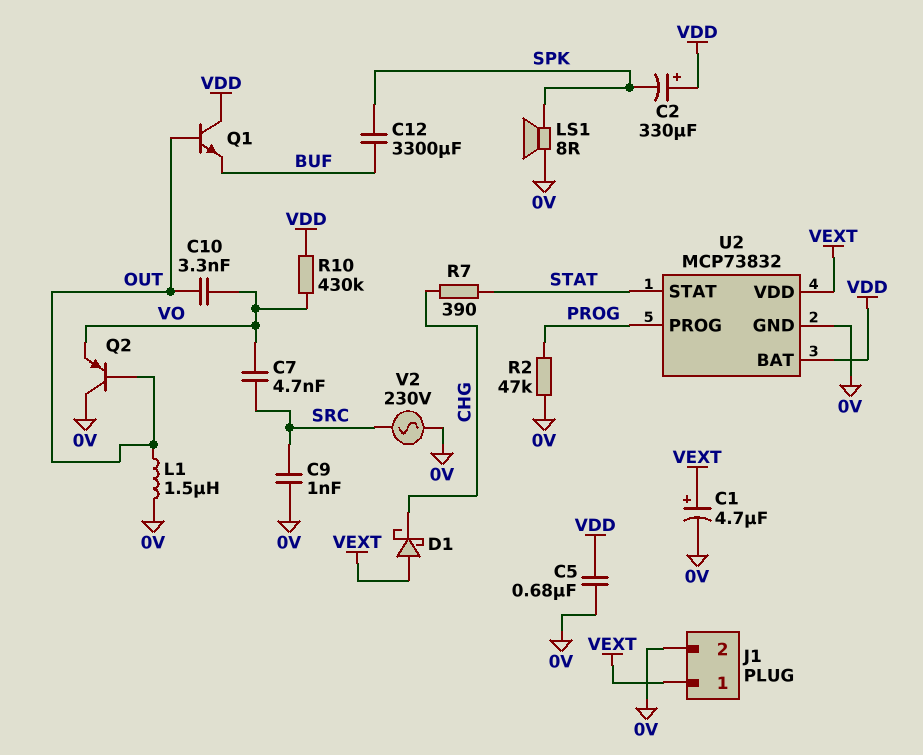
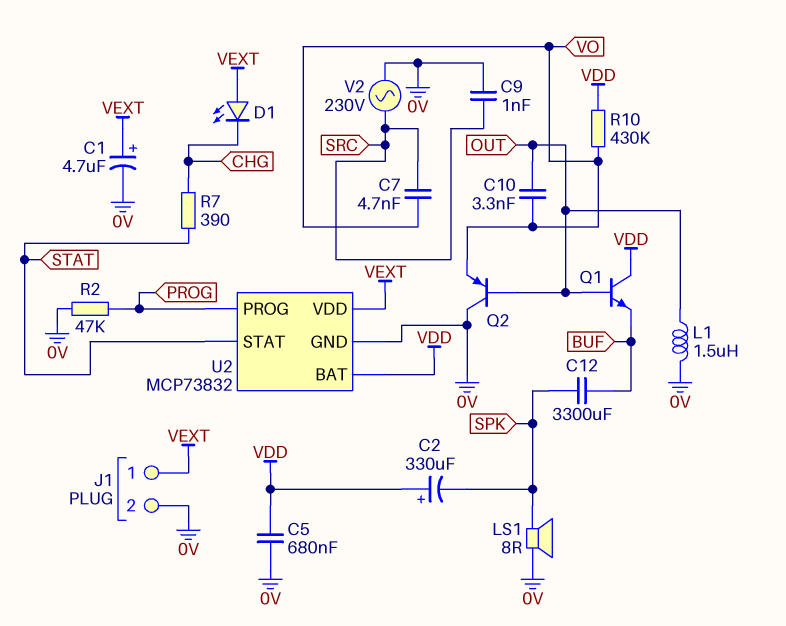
D1: schottky (A VEXT, K CHG) -> LED (A VEXT, K CHG)

